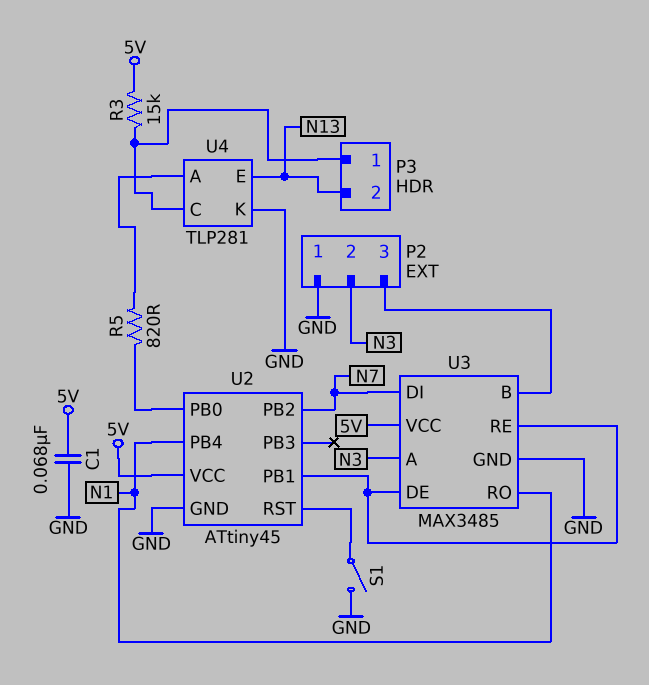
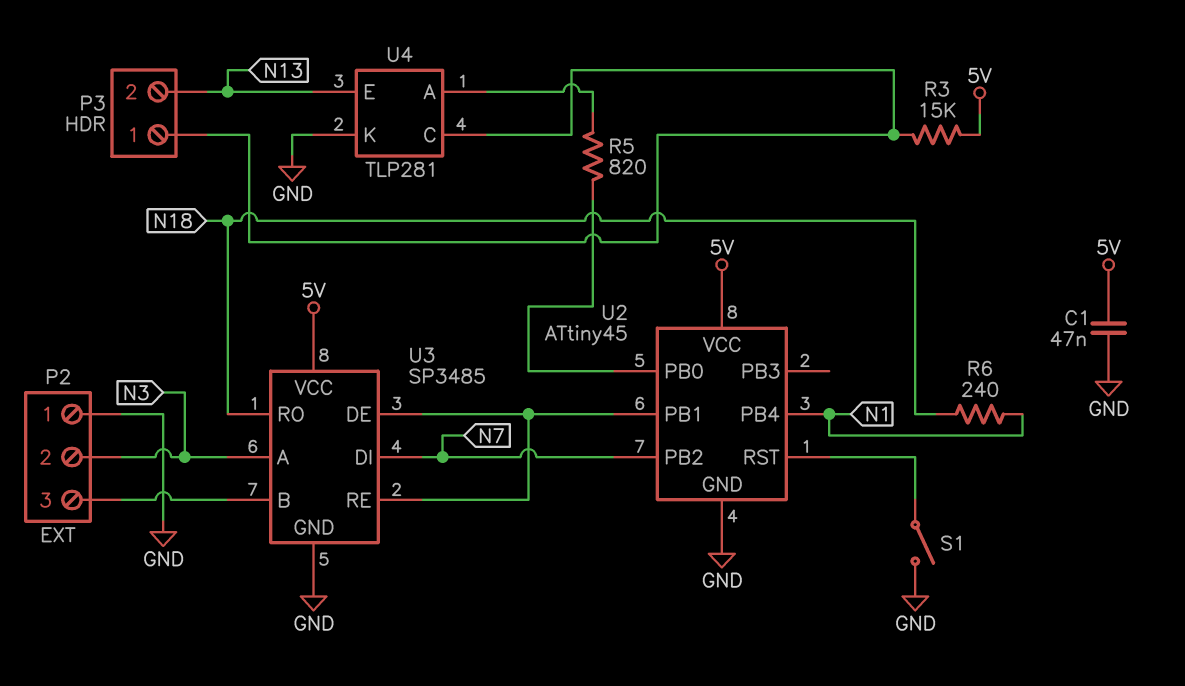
C1: 68nF (5V, GND) -> 47nF (5V, GND)
R6: none -> 240 (N1, N18)
U3: MAX3485 -> SP3485
U3 pin RO: N1 -> N18

